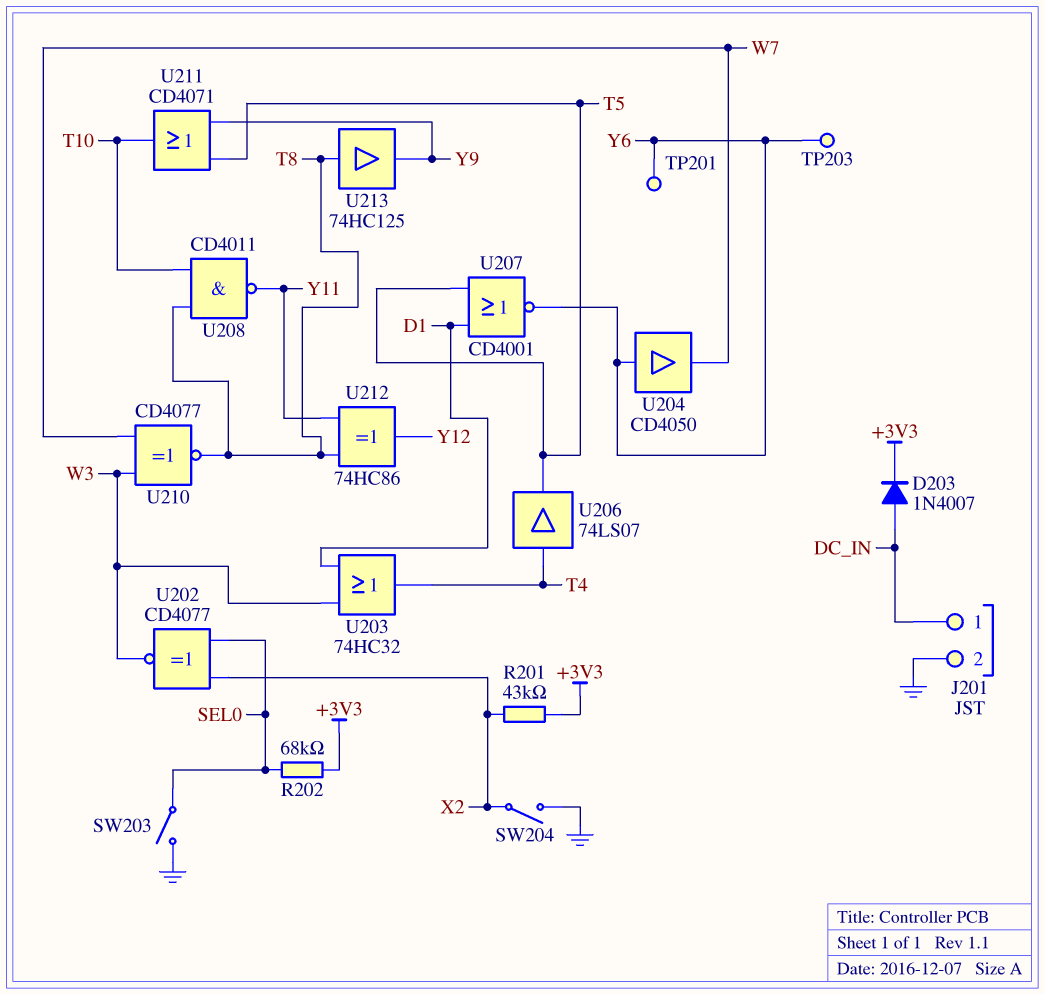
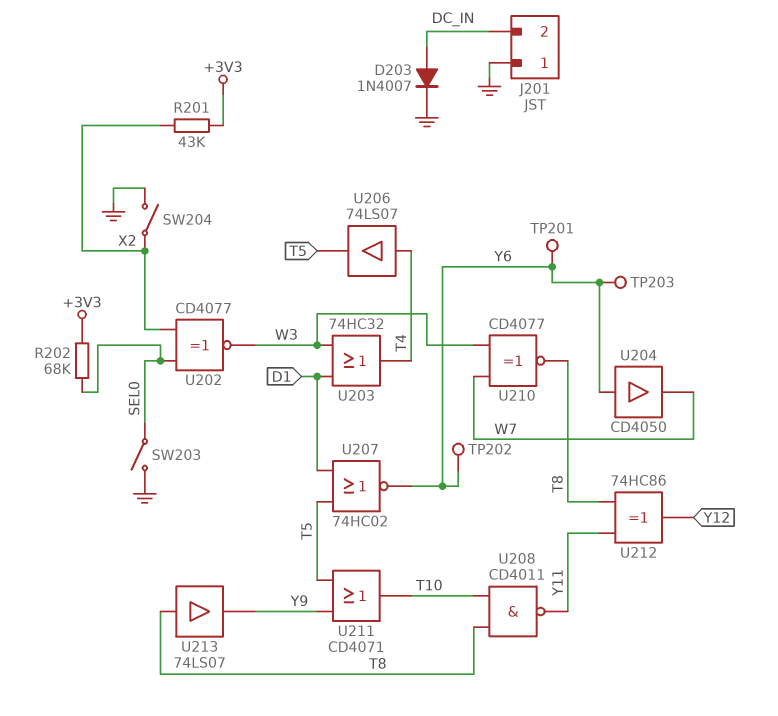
D203: diode 1N4007 (A DC_IN, K +3V3) -> diode 1N4007 (A DC_IN, K GND)
J201 pin 1: DC_IN -> GND
J201 pin 2: GND -> DC_IN
TP202: none -> test point (Y6)
U207: NOR CD4001 (in D1, in T5, out Y6) -> NOR 74HC02 (in D1, in T5, out Y6)
U213: buffer 74HC125 (in T8, out Y9) -> buffer 74LS07 (in T8, out Y9)

